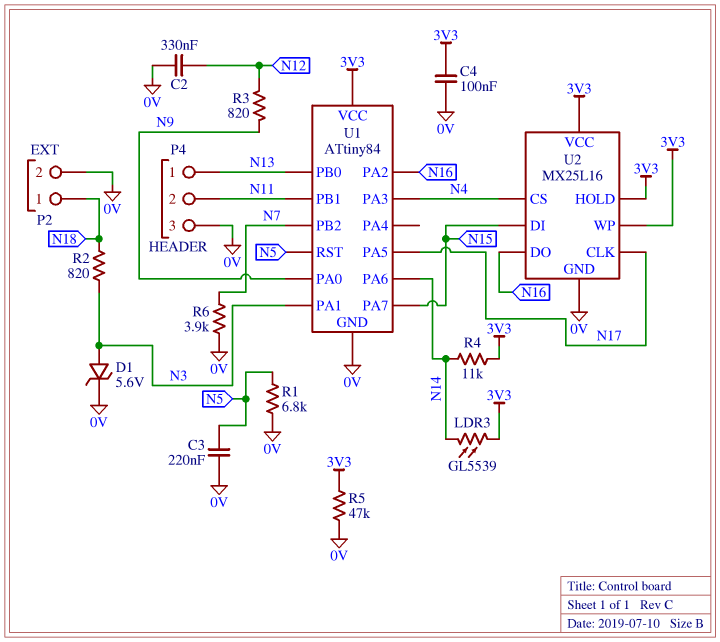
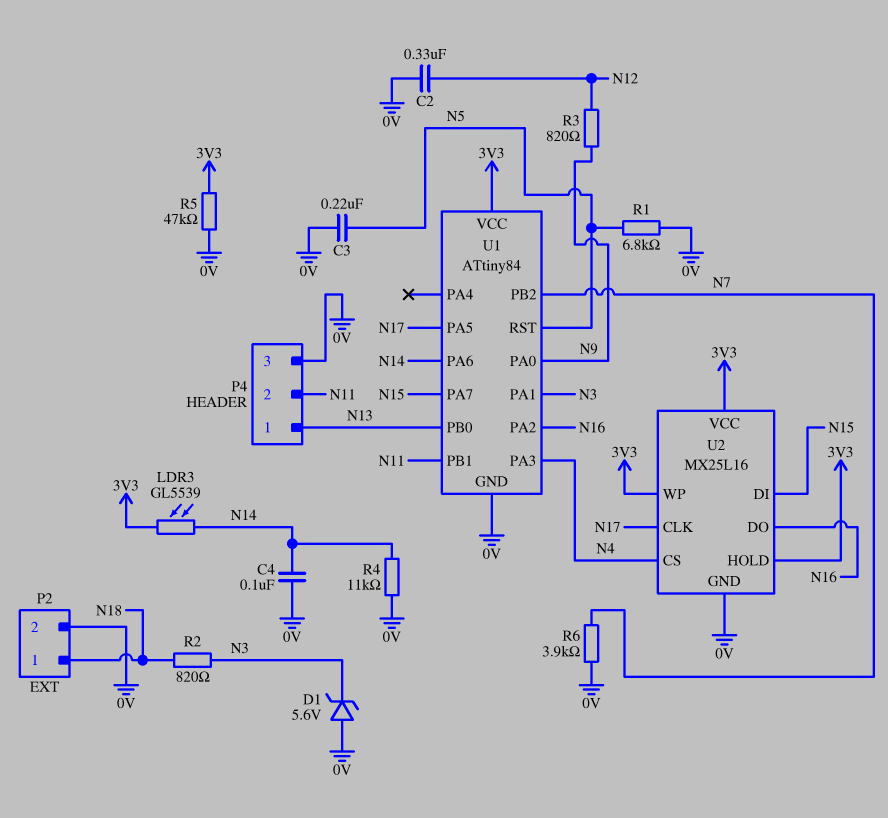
C4: 100nF (0V, 3V3) -> 100nF (0V, N14)
D1: zener 5.6V (A N3, K 0V) -> zener 5.6V (A 0V, K N3)
R4: 11k (3V3, N14) -> 11k (0V, N14)

